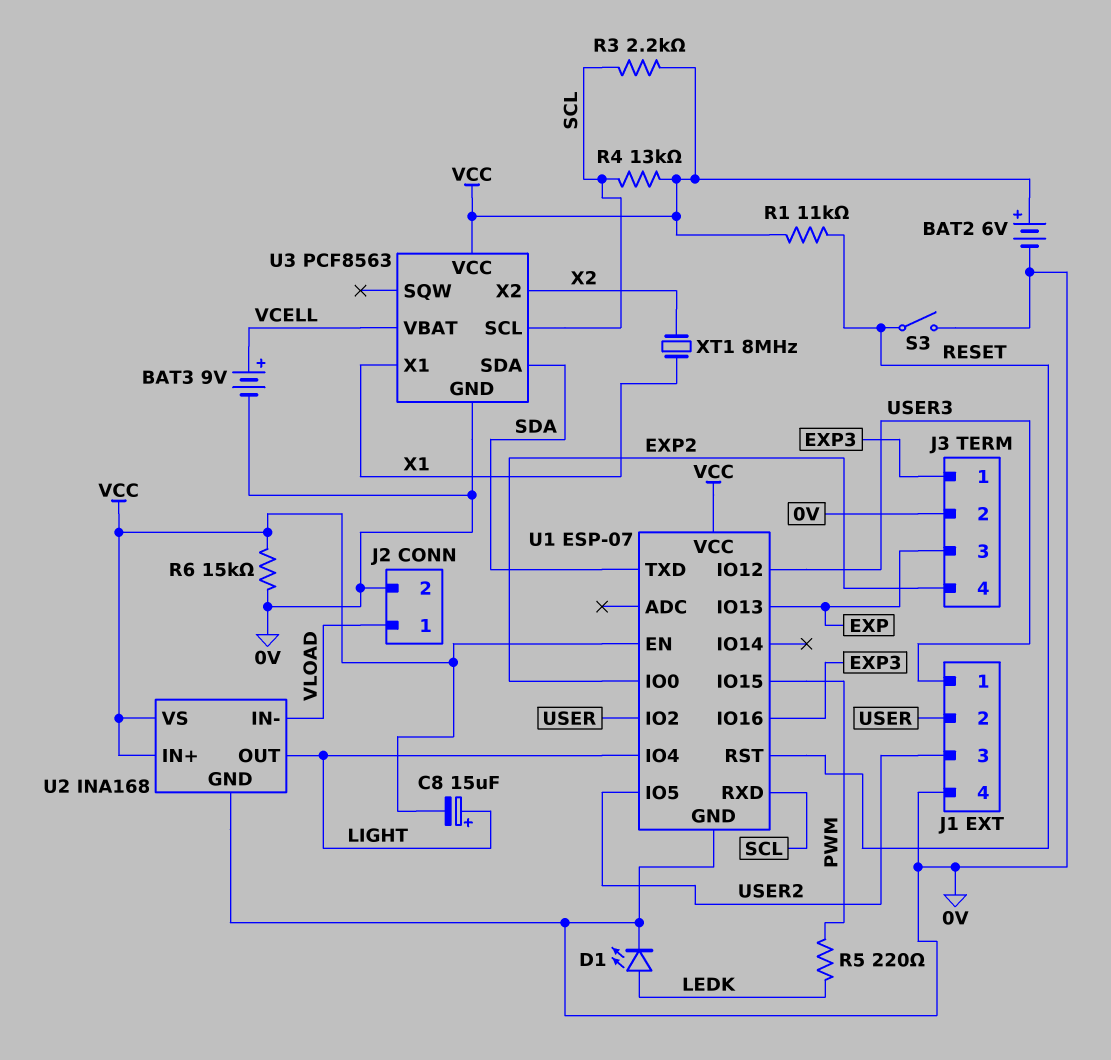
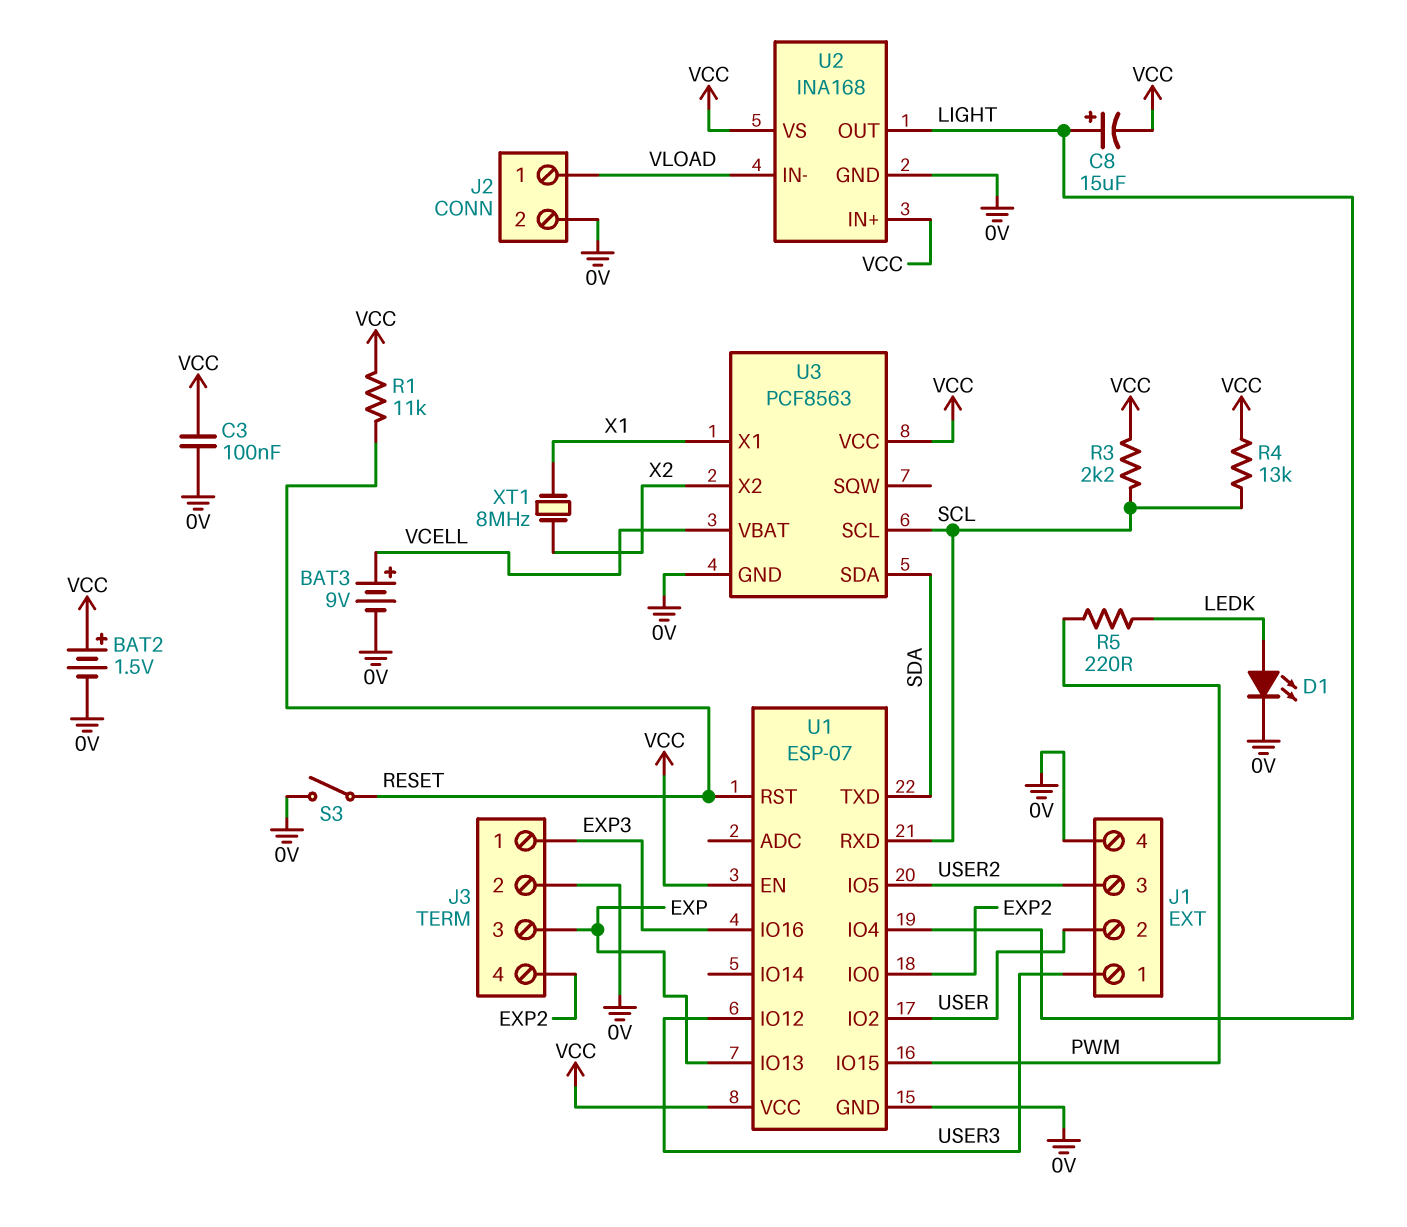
BAT2: 6V (plus VCC, minus 0V) -> 1.5V (plus VCC, minus 0V)
C3: none -> 100nF (0V, VCC)
R6: 15k (0V, VCC) -> none

